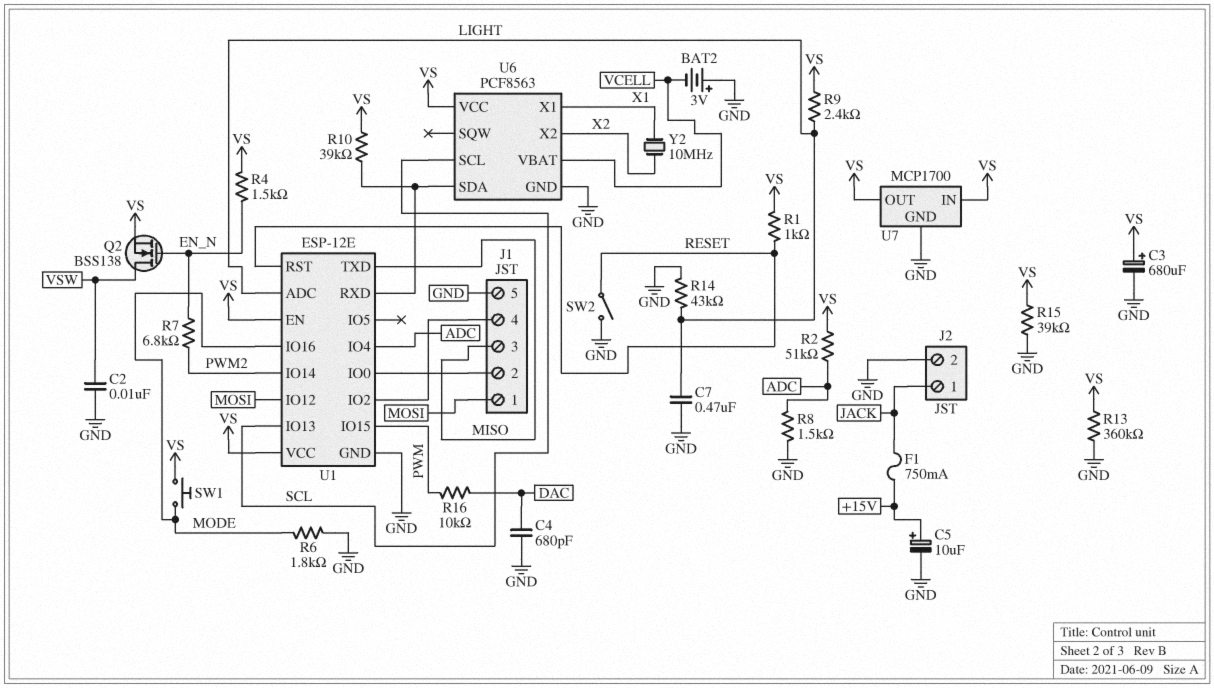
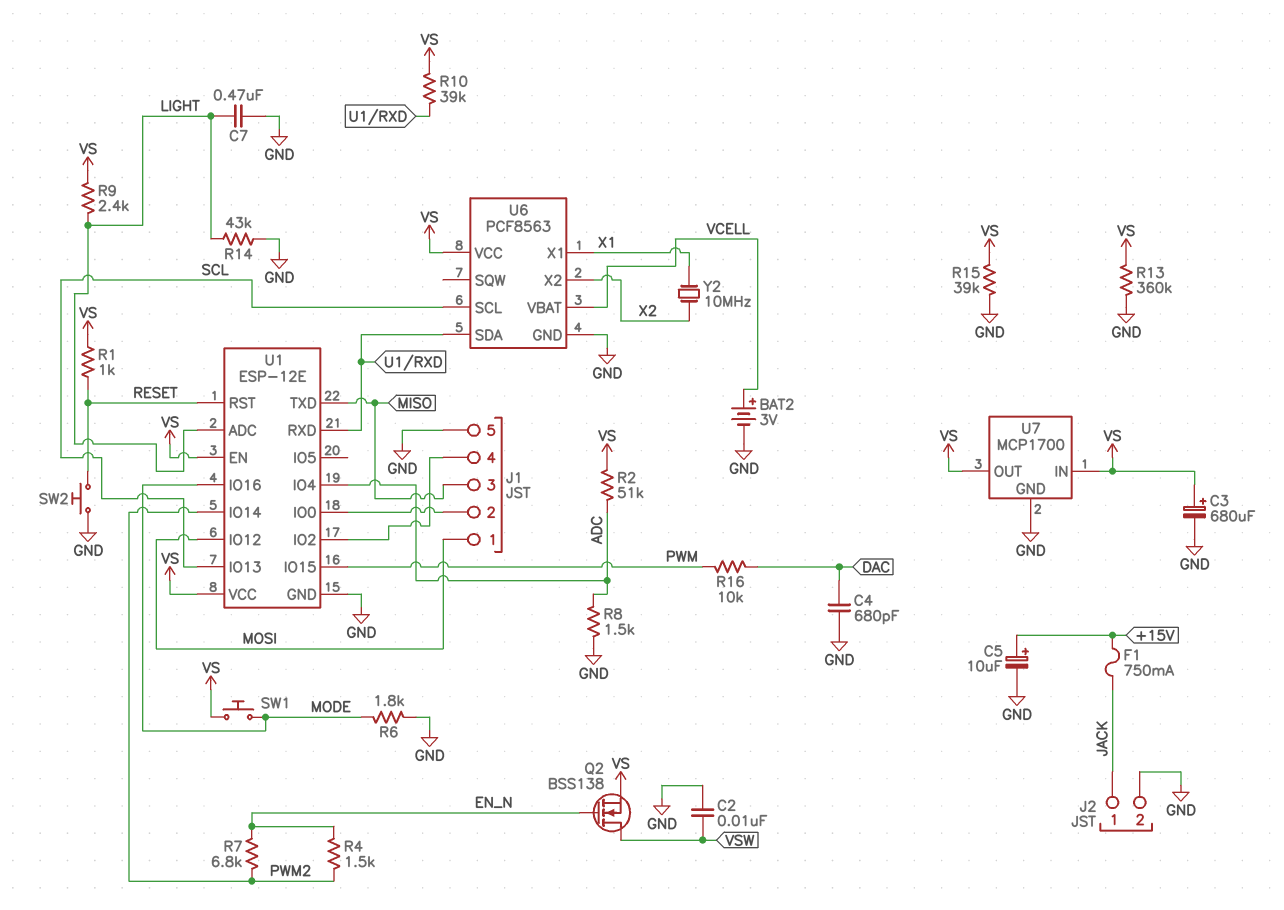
BAT2: 3V (plus GND, minus VCELL) -> 3V (plus VCELL, minus GND)
R4: 1.5k (EN_N, VS) -> 1.5k (EN_N, PWM2)
SW2: switch (GND, RESET) -> button (GND, RESET)

